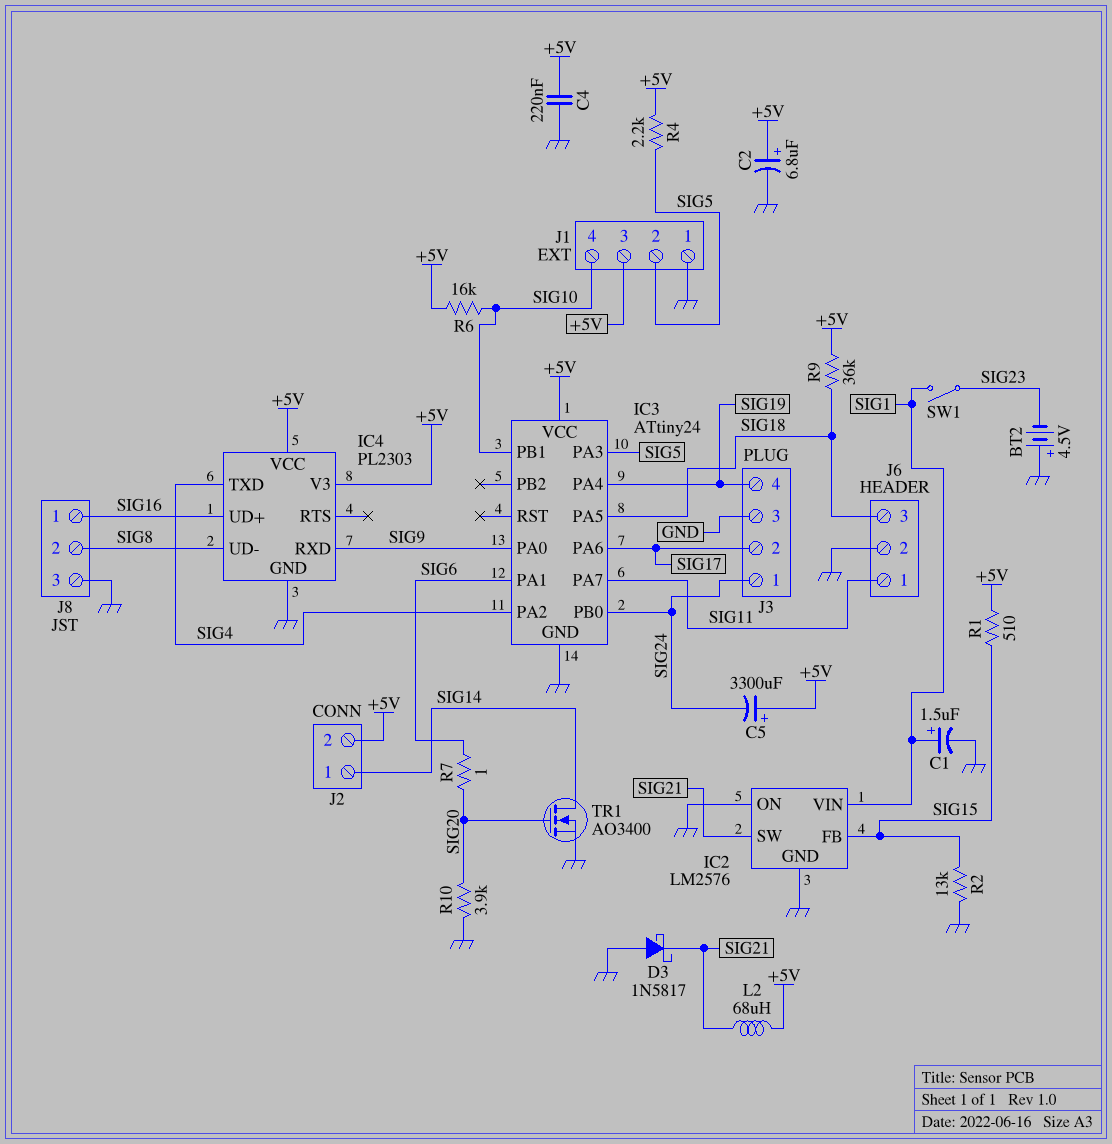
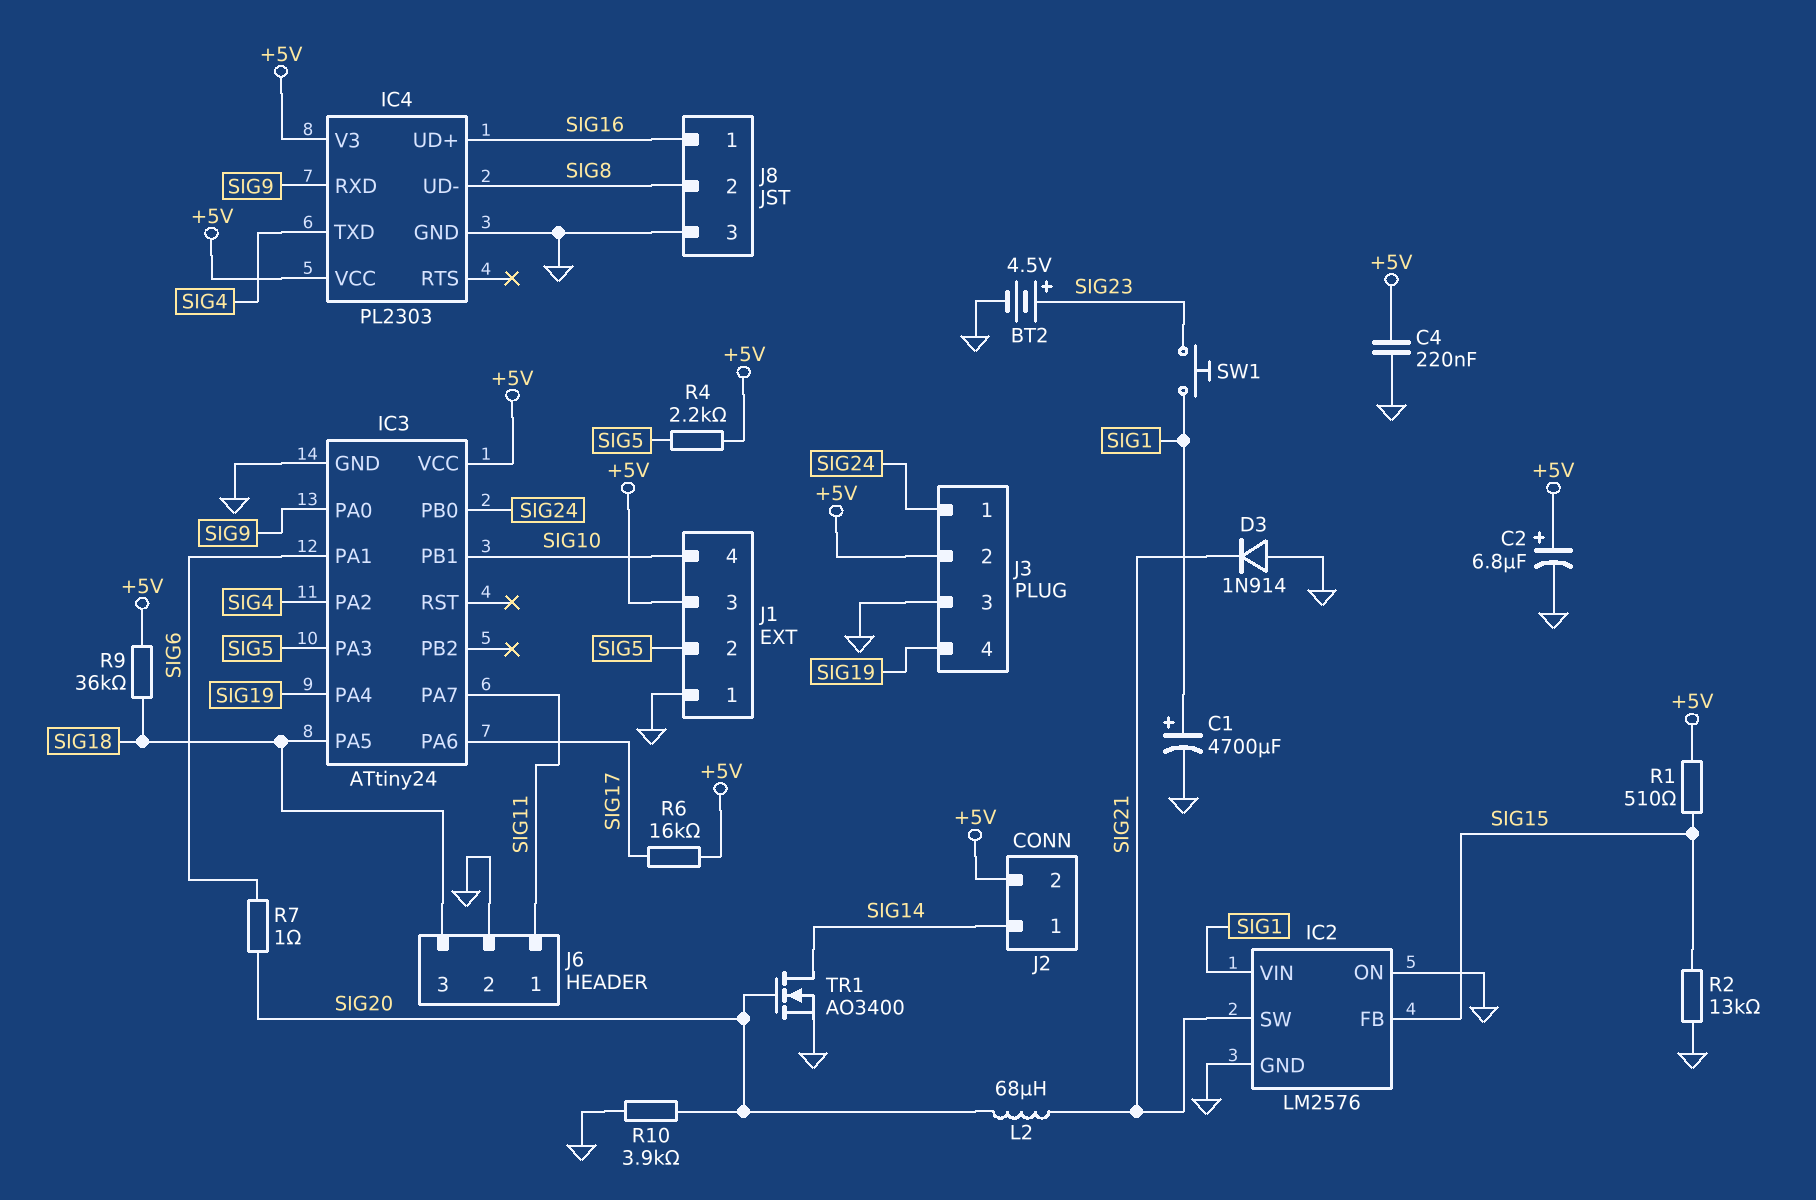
BT2: 4.5V (plus GND, minus SIG23) -> 4.5V (plus SIG23, minus GND)
C1: 1.5uF (plus SIG1, minus GND) -> 4700uF (plus SIG1, minus GND)
C5: 3300uF (plus +5V, minus SIG24) -> none
D3: schottky 1N5817 (A GND, K SIG21) -> diode 1N914 (A GND, K SIG21)
J3 pin 2: SIG17 -> +5V
L2: 68uH (+5V, SIG21) -> 68uH (SIG20, SIG21)
R6: 16k (+5V, SIG10) -> 16k (+5V, SIG17)
SW1: switch (SIG1, SIG23) -> button (SIG1, SIG23)

